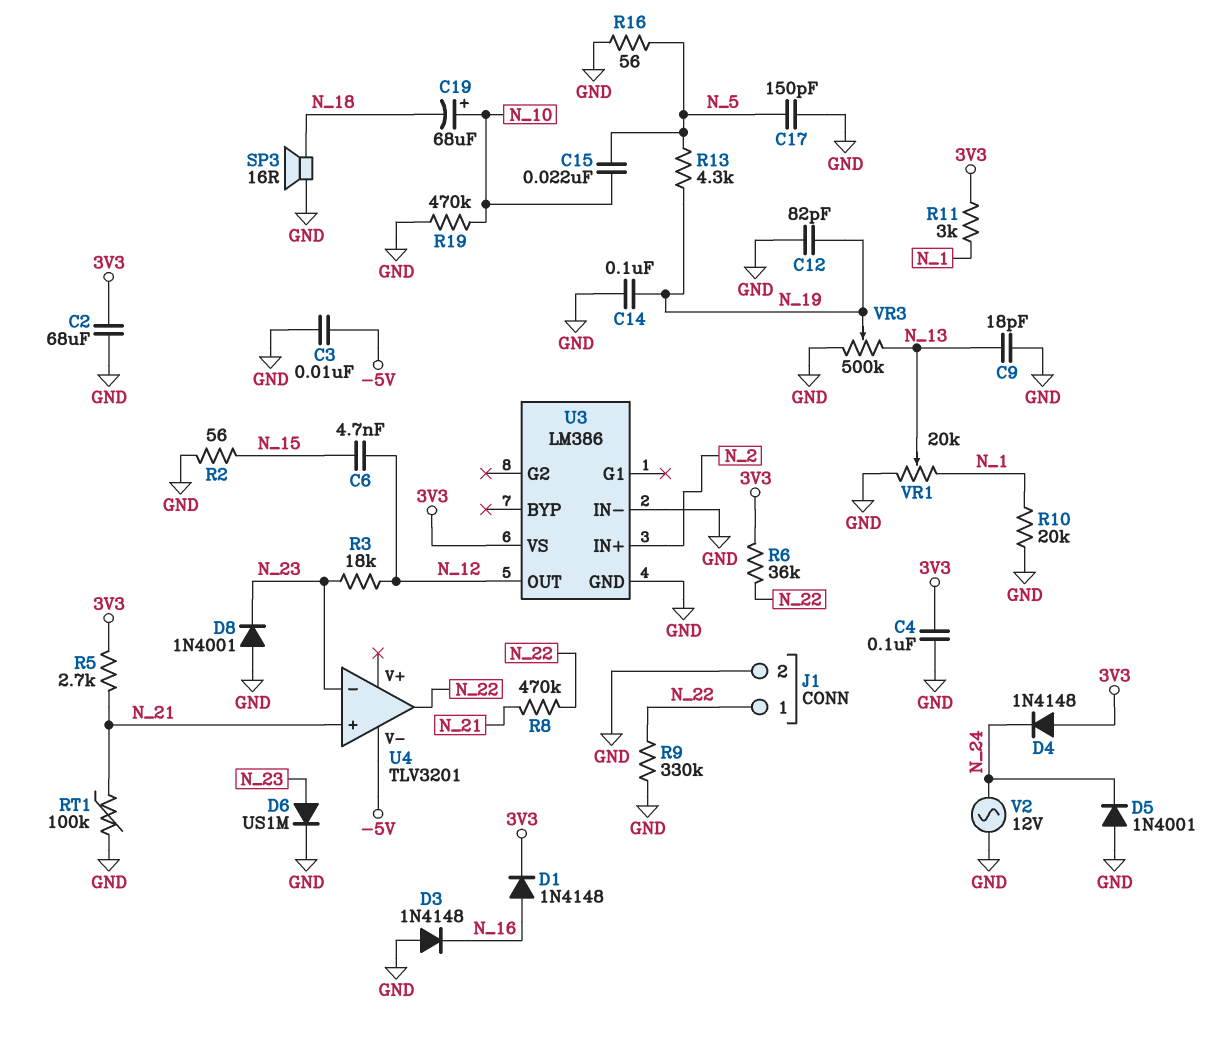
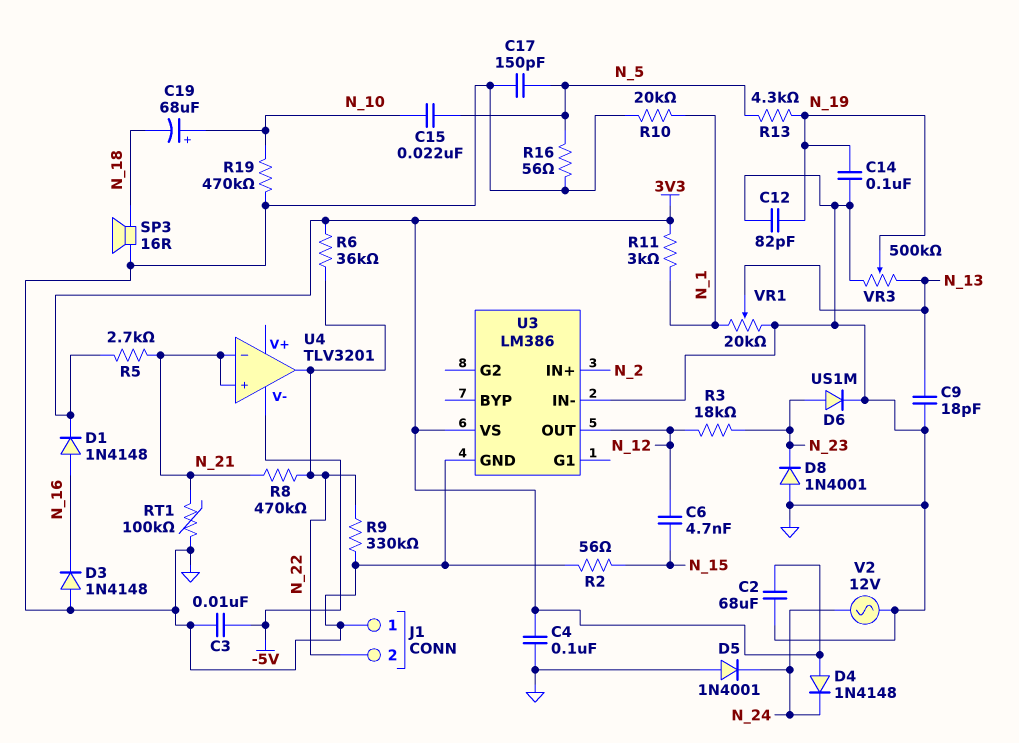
J1 pin 1: N_22 -> GND
J1 pin 2: GND -> N_22
U4 pin in-: N_23 -> N_21

